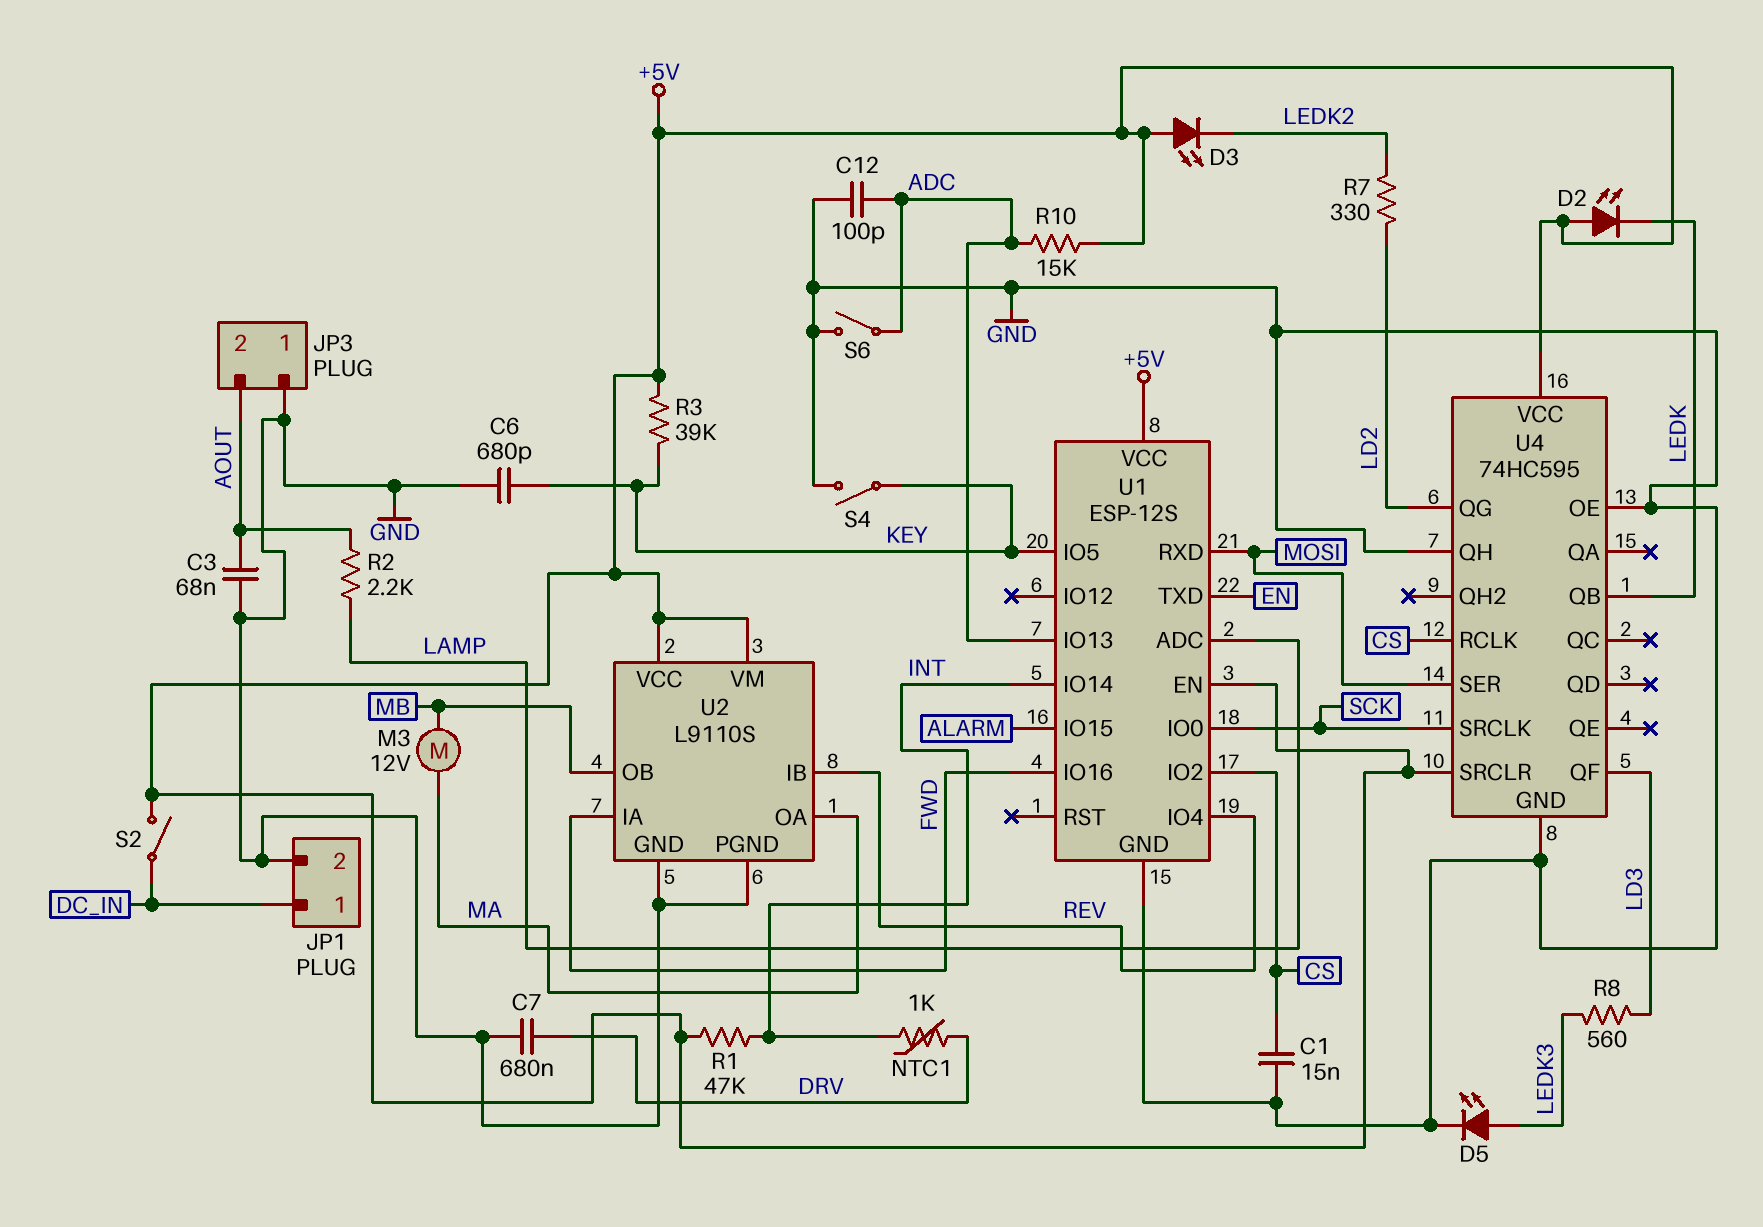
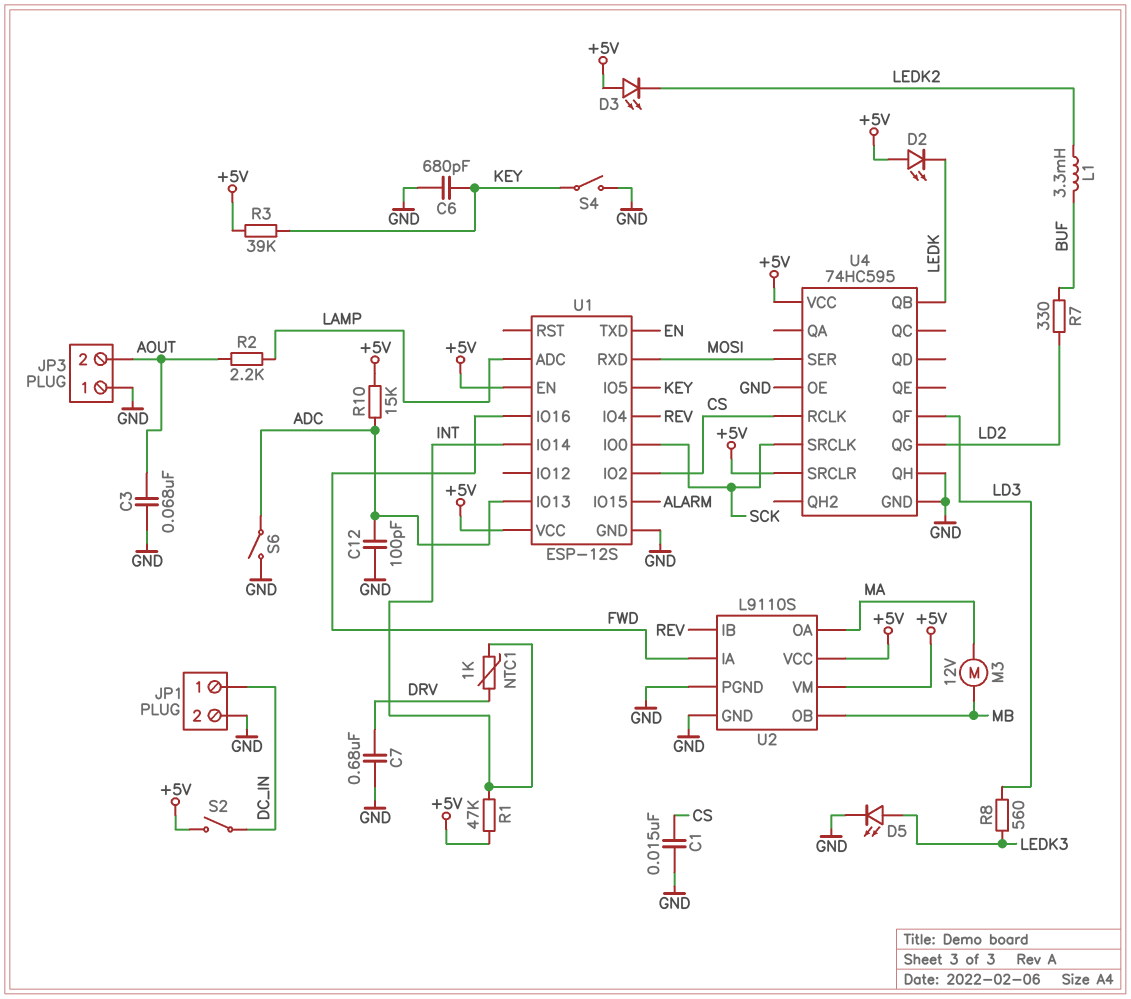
L1: none -> 3.3mH (BUF, LEDK2)
R7: 330 (LD2, LEDK2) -> 330 (BUF, LD2)

